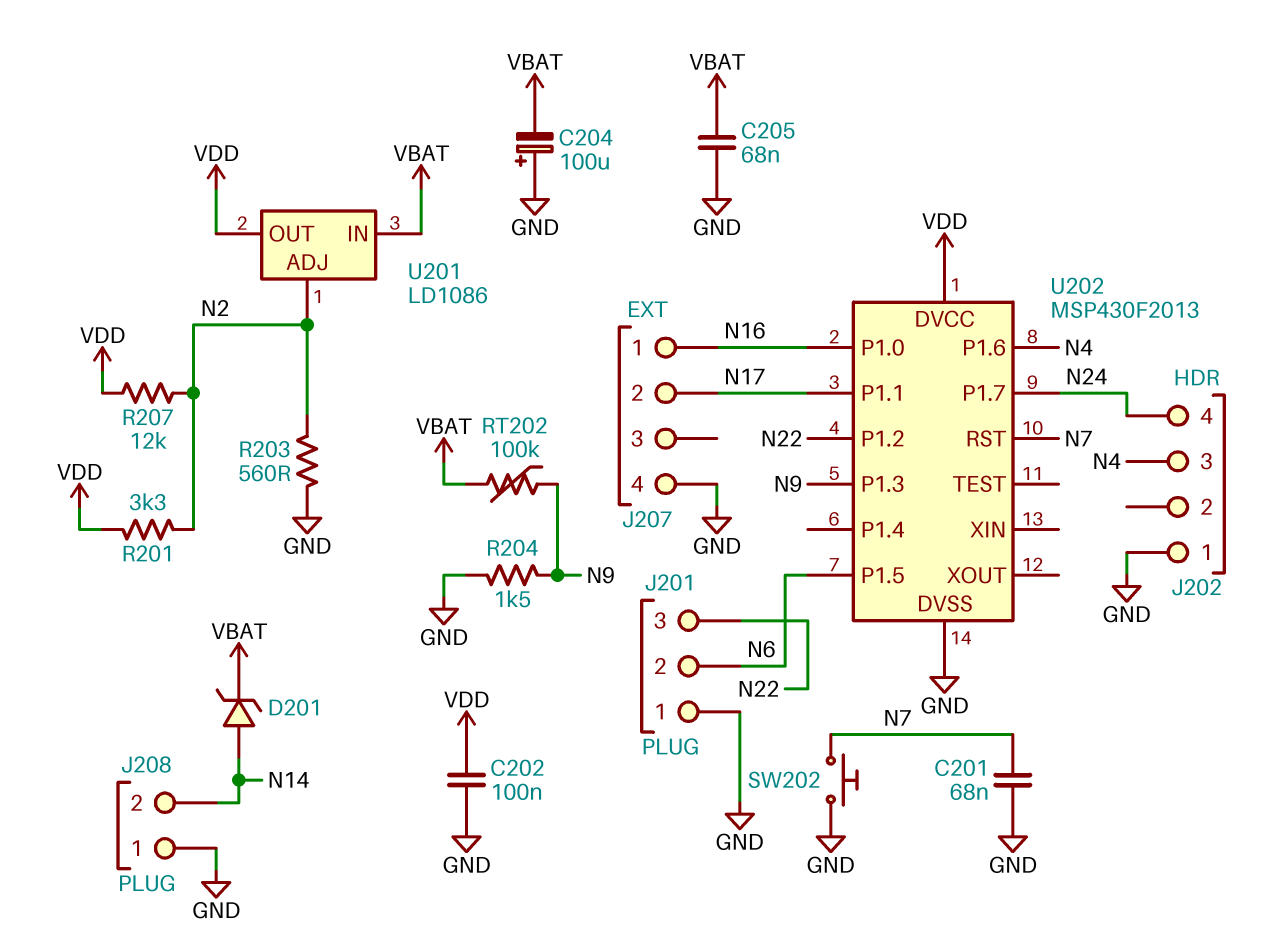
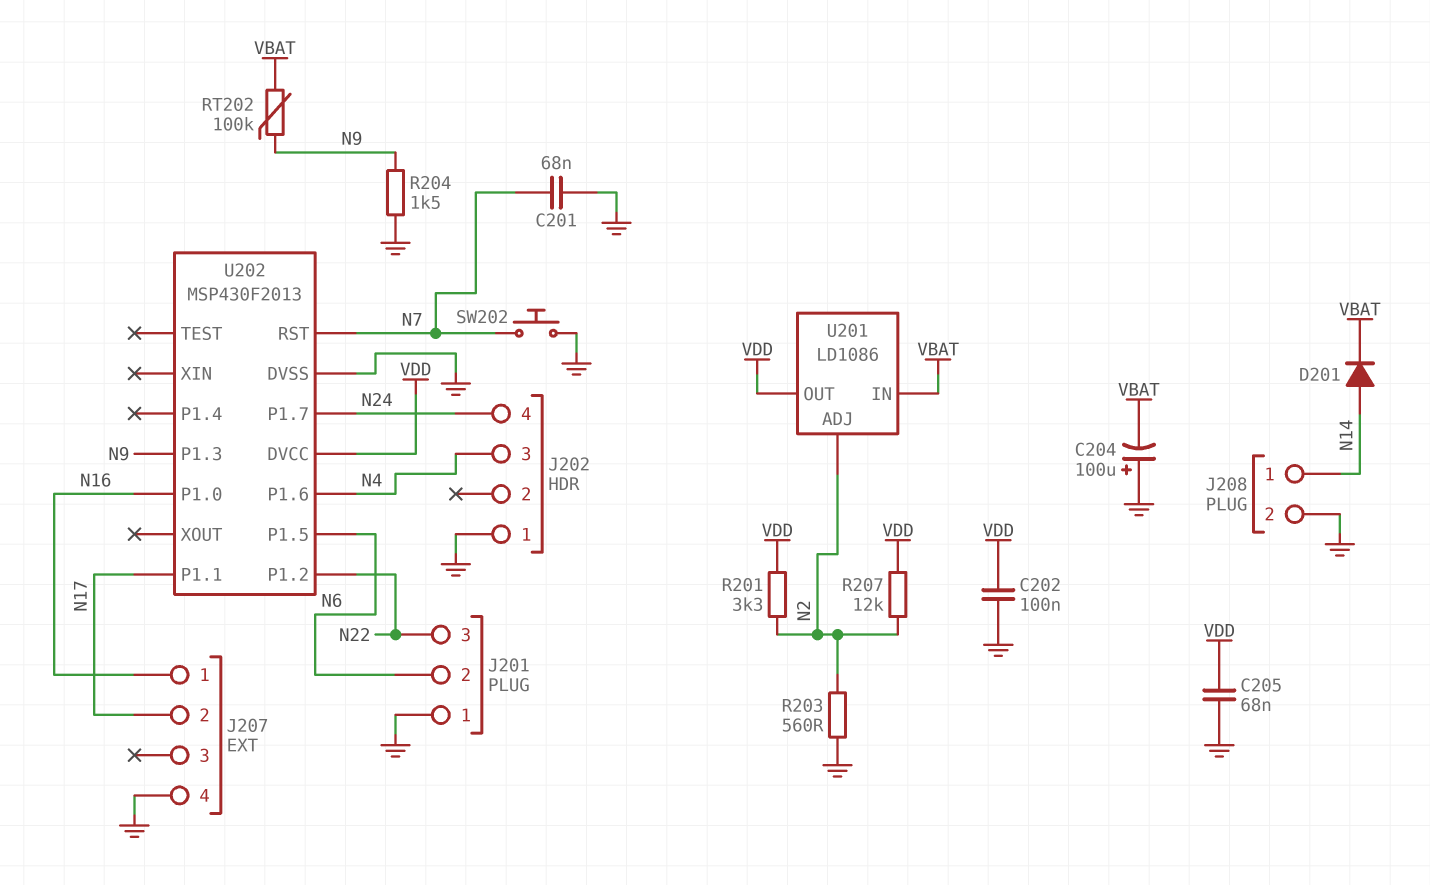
C205: 68nF (GND, VBAT) -> 68nF (GND, VDD)
D201: zener (A N14, K VBAT) -> diode (A N14, K VBAT)
J208 pin 1: GND -> N14
J208 pin 2: N14 -> GND

